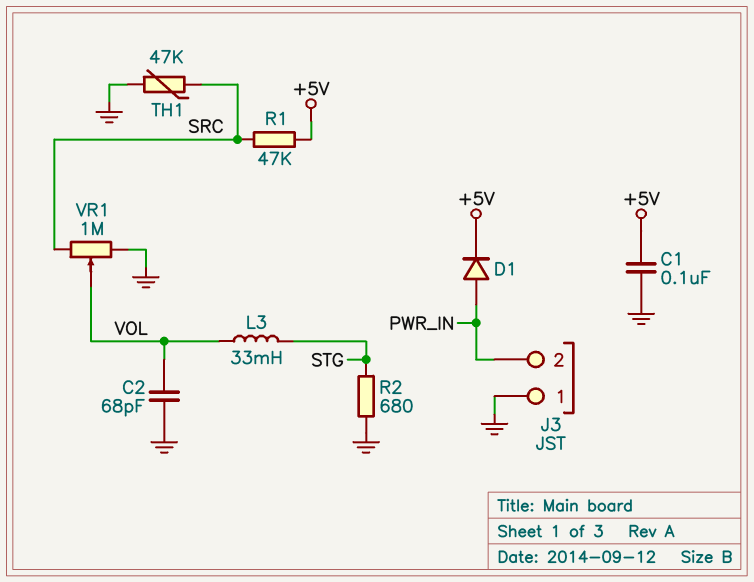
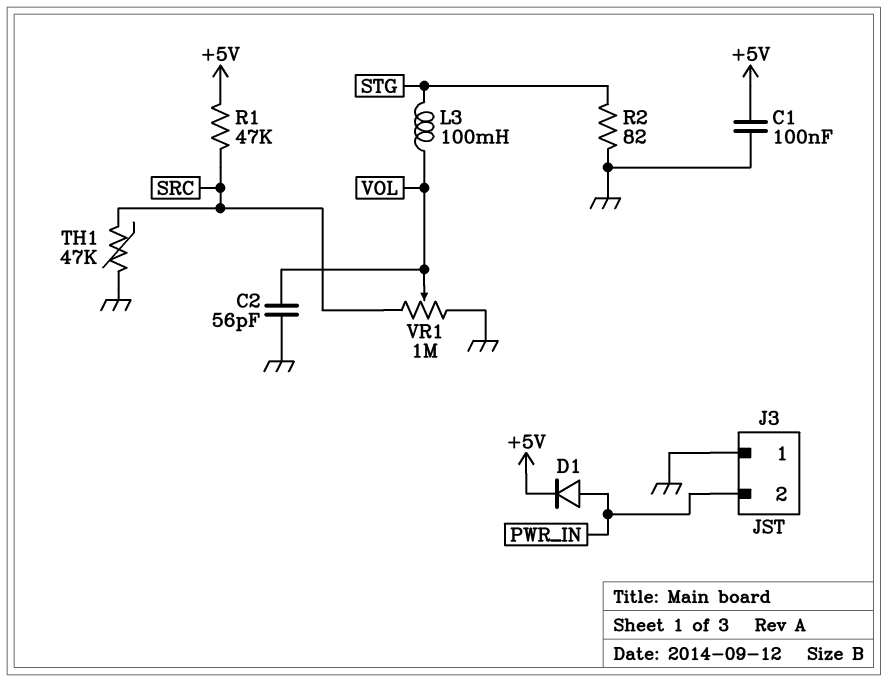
C2: 68pF (GND, VOL) -> 56pF (GND, VOL)
L3: 33mH (STG, VOL) -> 100mH (STG, VOL)
R2: 680 (GND, STG) -> 82 (GND, STG)

